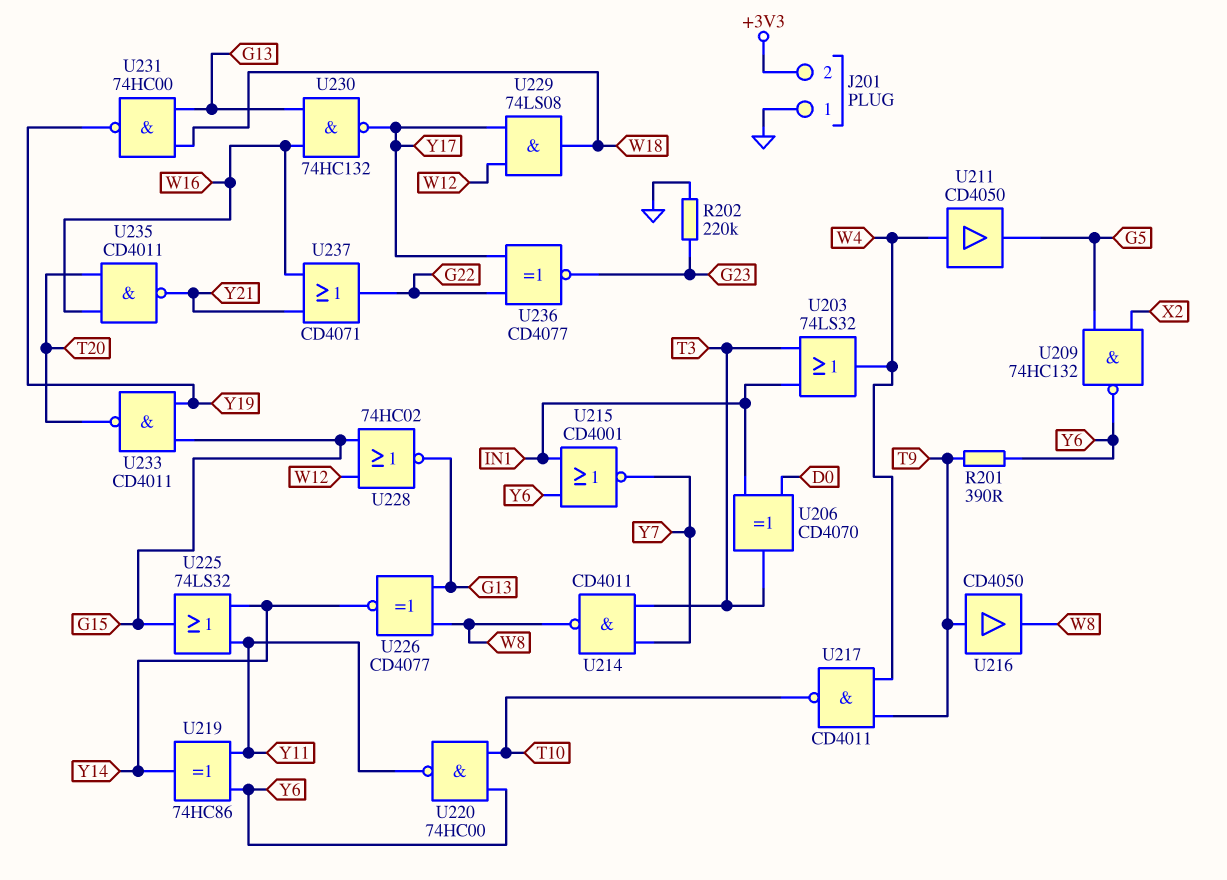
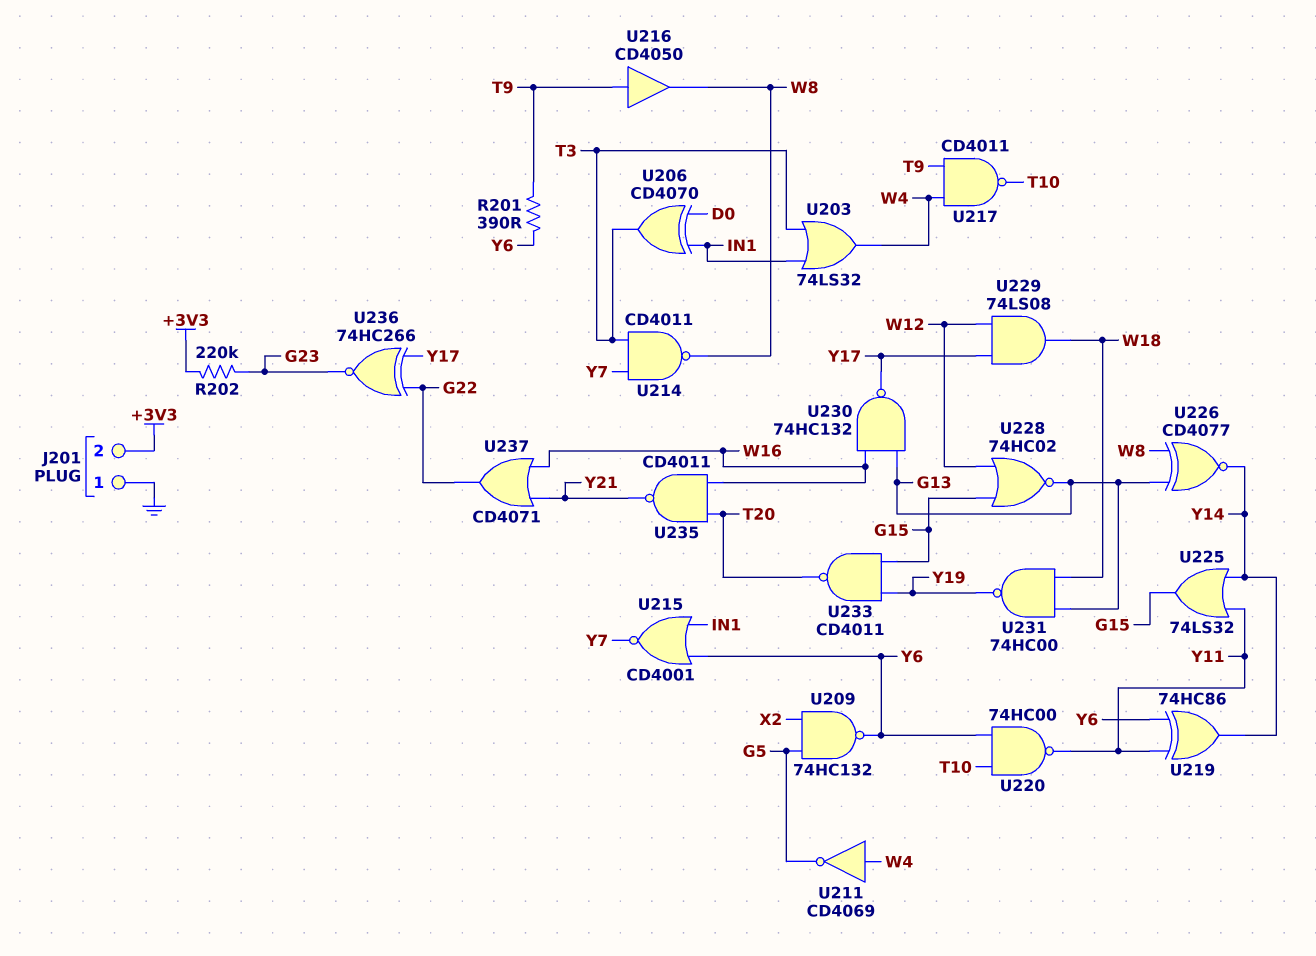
R202: 220k (G23, GND) -> 220k (+3V3, G23)
U211: buffer CD4050 (in W4, out G5) -> NOT CD4069 (in W4, out G5)
U236: XNOR CD4077 (in G22, in Y17, out G23) -> XNOR 74HC266 (in G22, in Y17, out G23)

